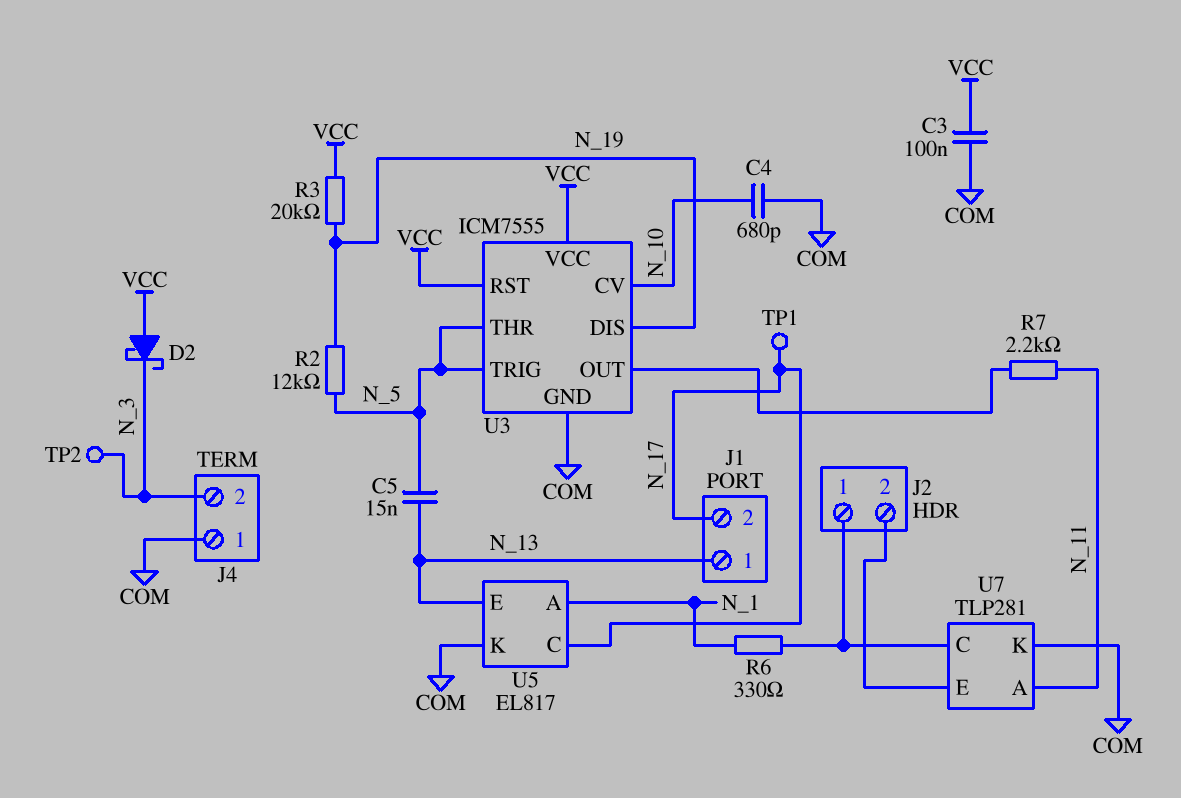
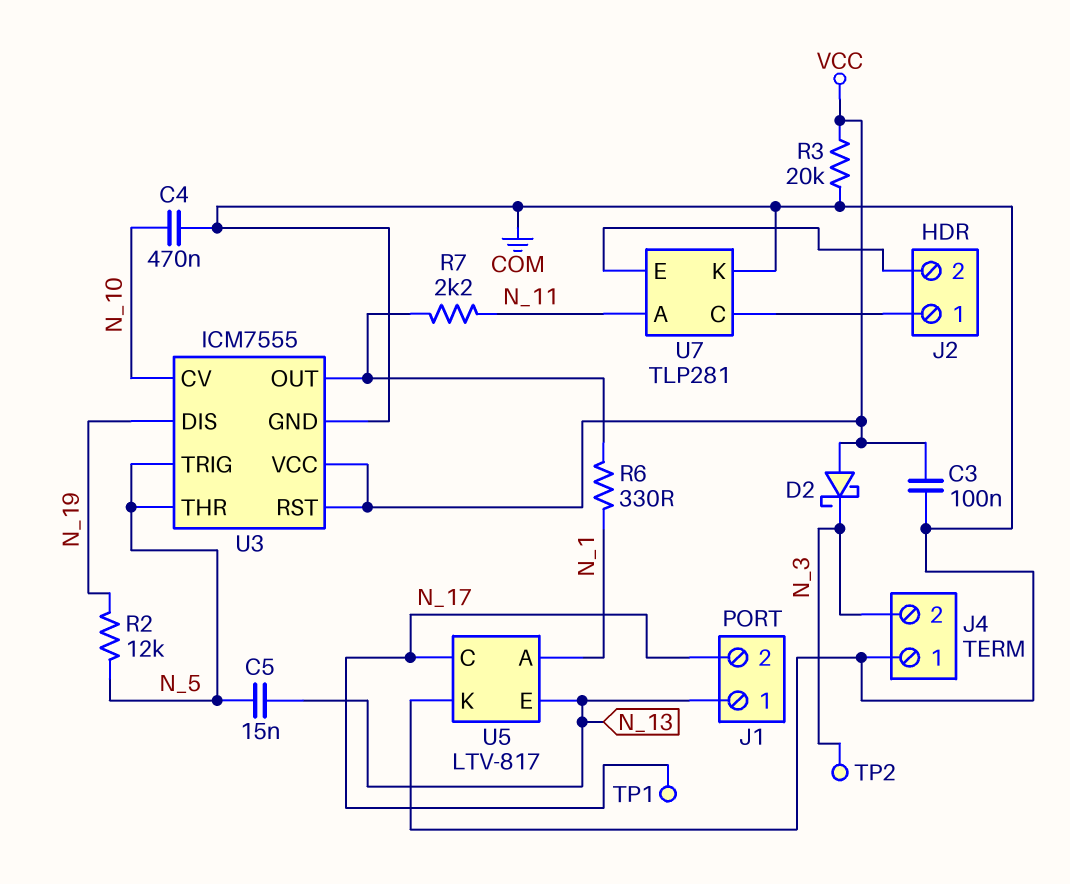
C4: 680pF (COM, N_10) -> 470nF (COM, N_10)
R3: 20k (N_19, VCC) -> 20k (COM, VCC)
R6: 330 (J2/1, N_1) -> 330 (N_1, U3/OUT)
U5: EL817 -> LTV-817

